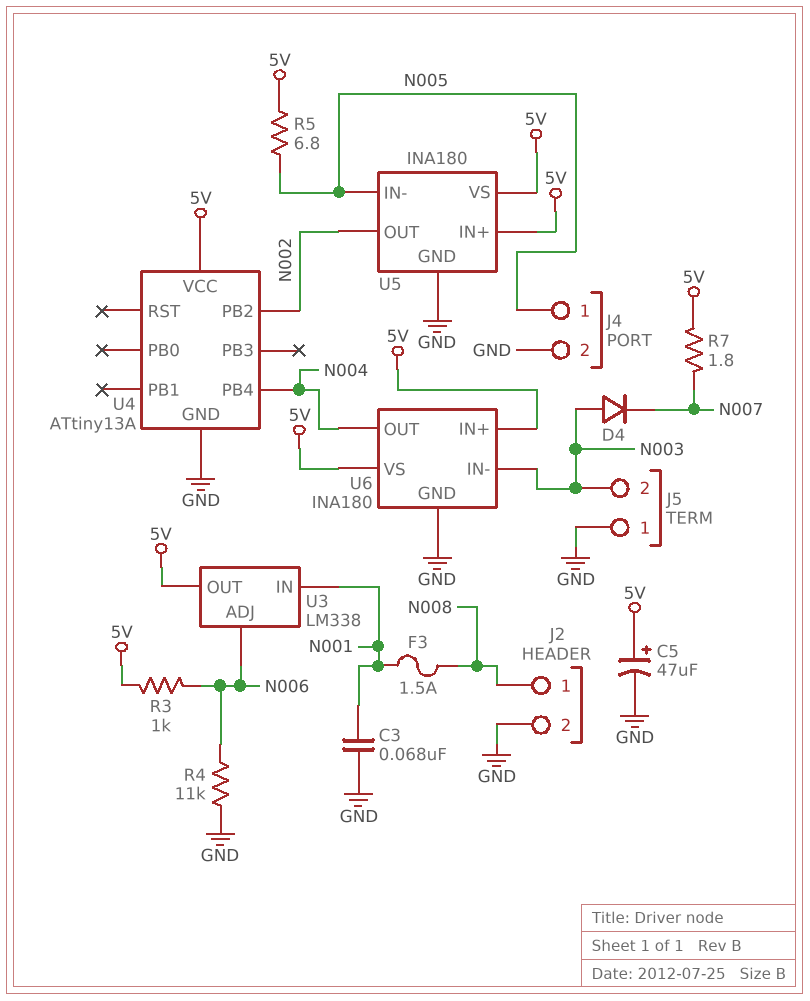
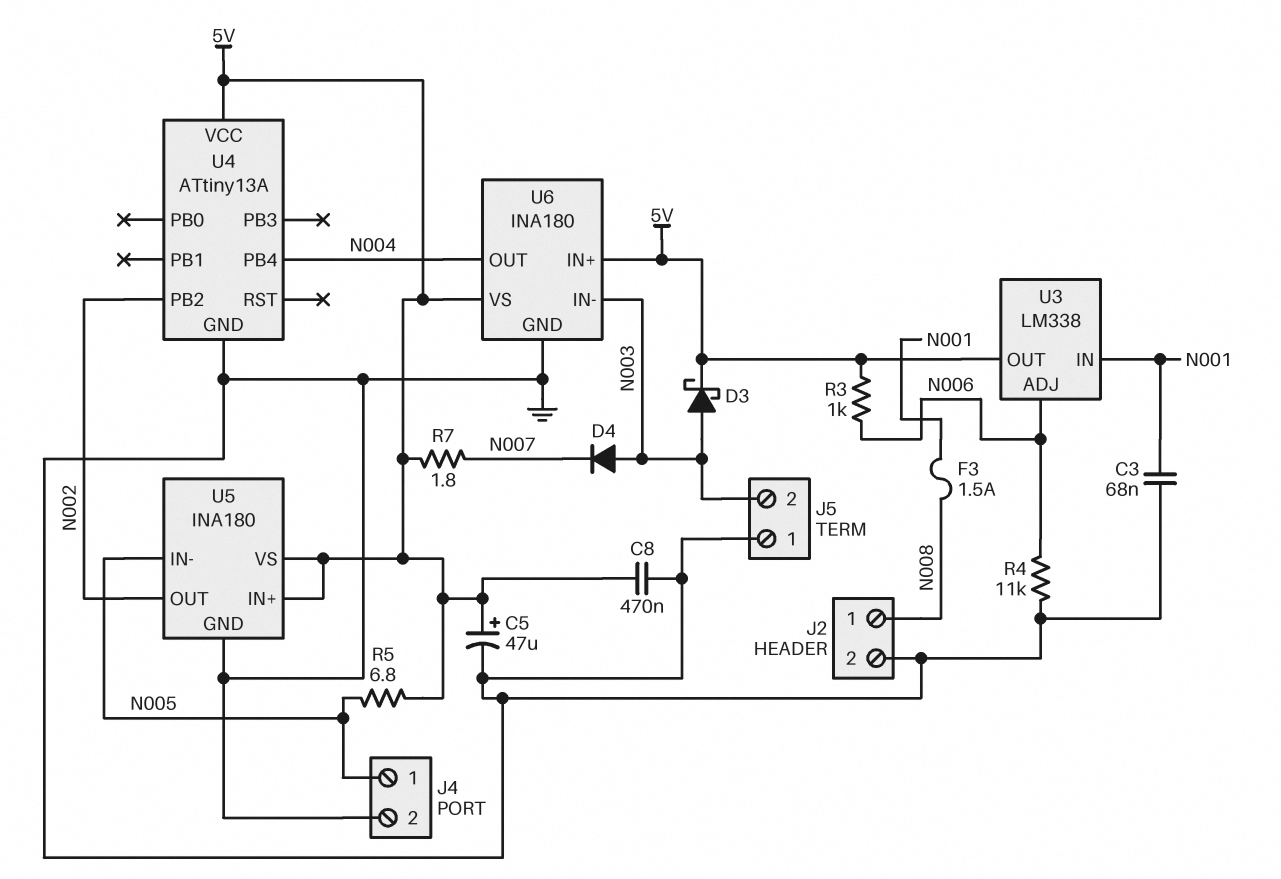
C8: none -> 470nF (5V, GND)
D3: none -> schottky (A N003, K 5V)

